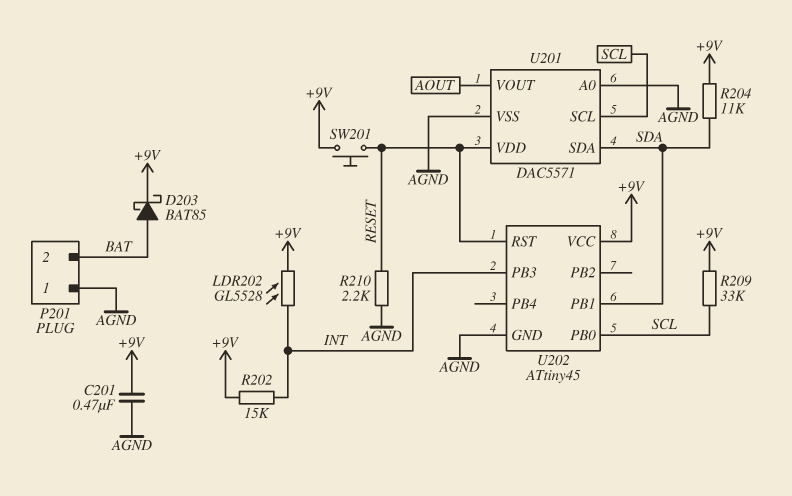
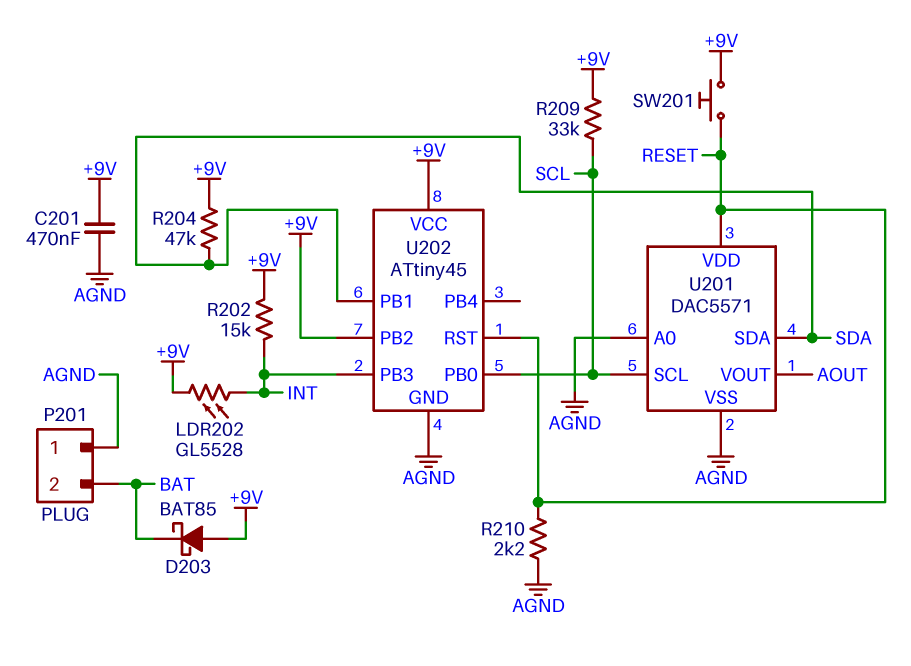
D203: schottky BAT85 (A BAT, K +9V) -> schottky BAT85 (A +9V, K BAT)
R204: 11k (+9V, SDA) -> 47k (+9V, SDA)
U202 pin PB2: none -> +9V

